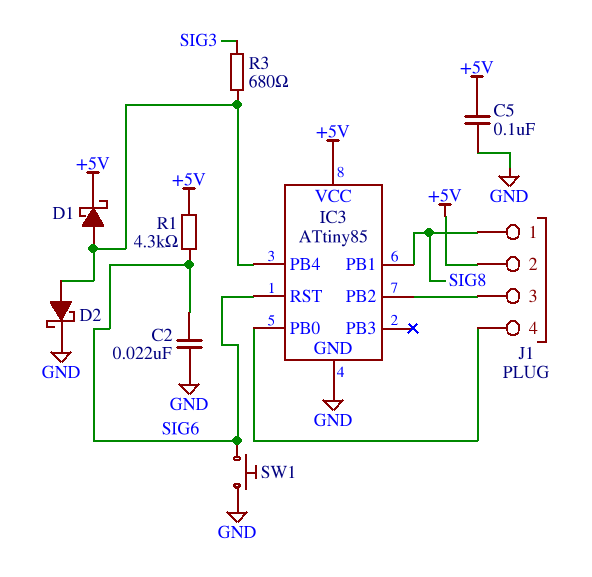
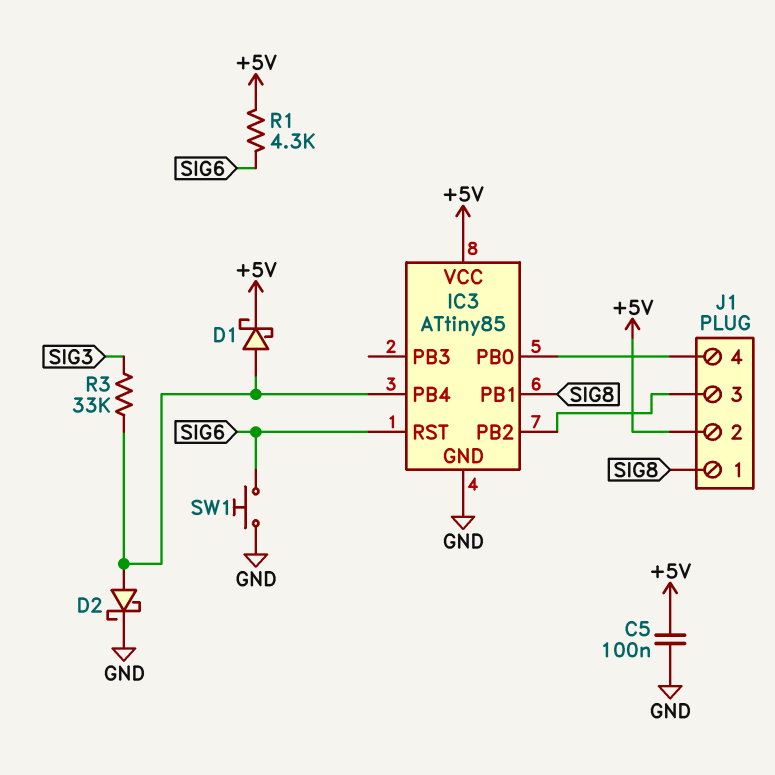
C2: 22nF (GND, SIG6) -> none
R3: 680 (IC3/PB4, SIG3) -> 33k (IC3/PB4, SIG3)

